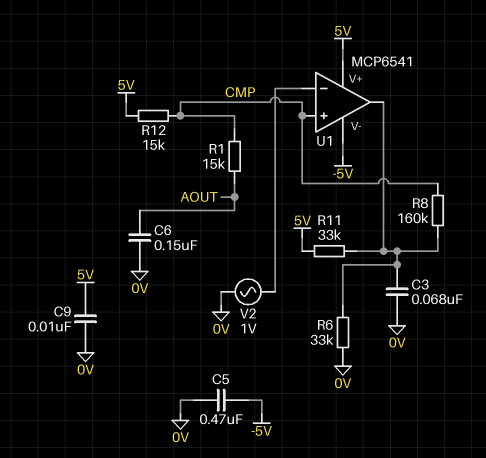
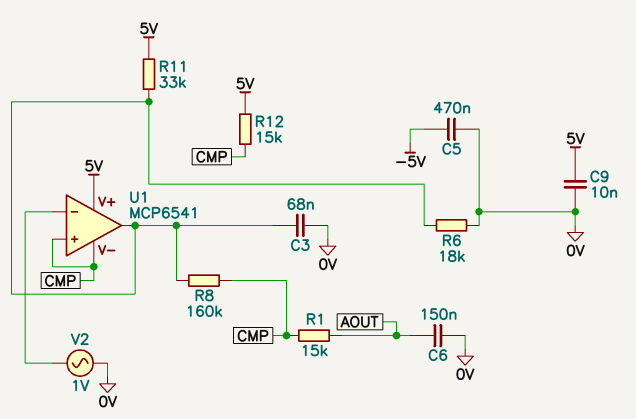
R6: 33k (0V, U1/out) -> 18k (0V, U1/out)
U1 pin V-: -5V -> CMP

